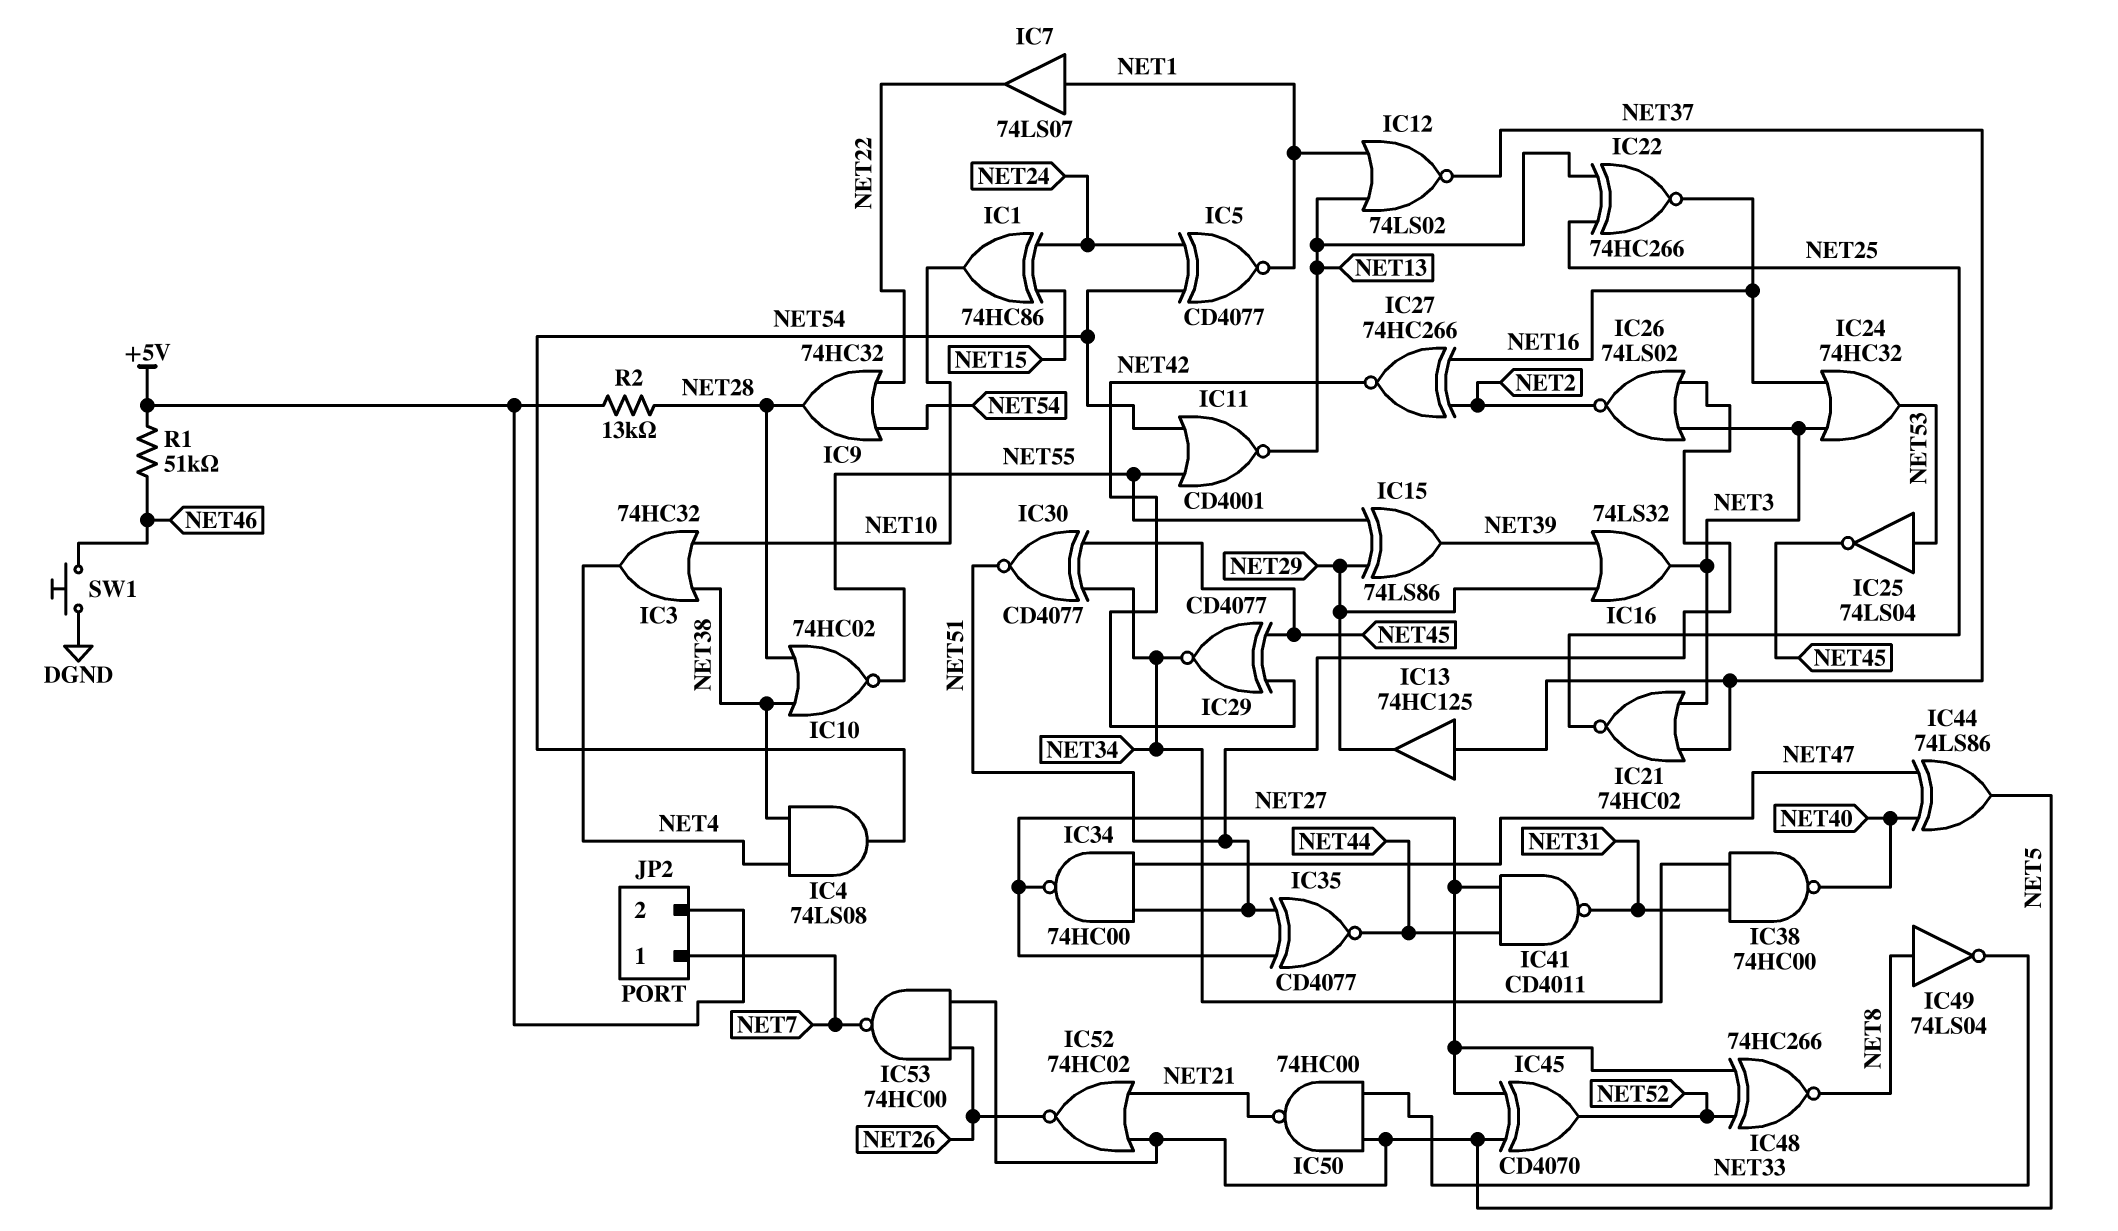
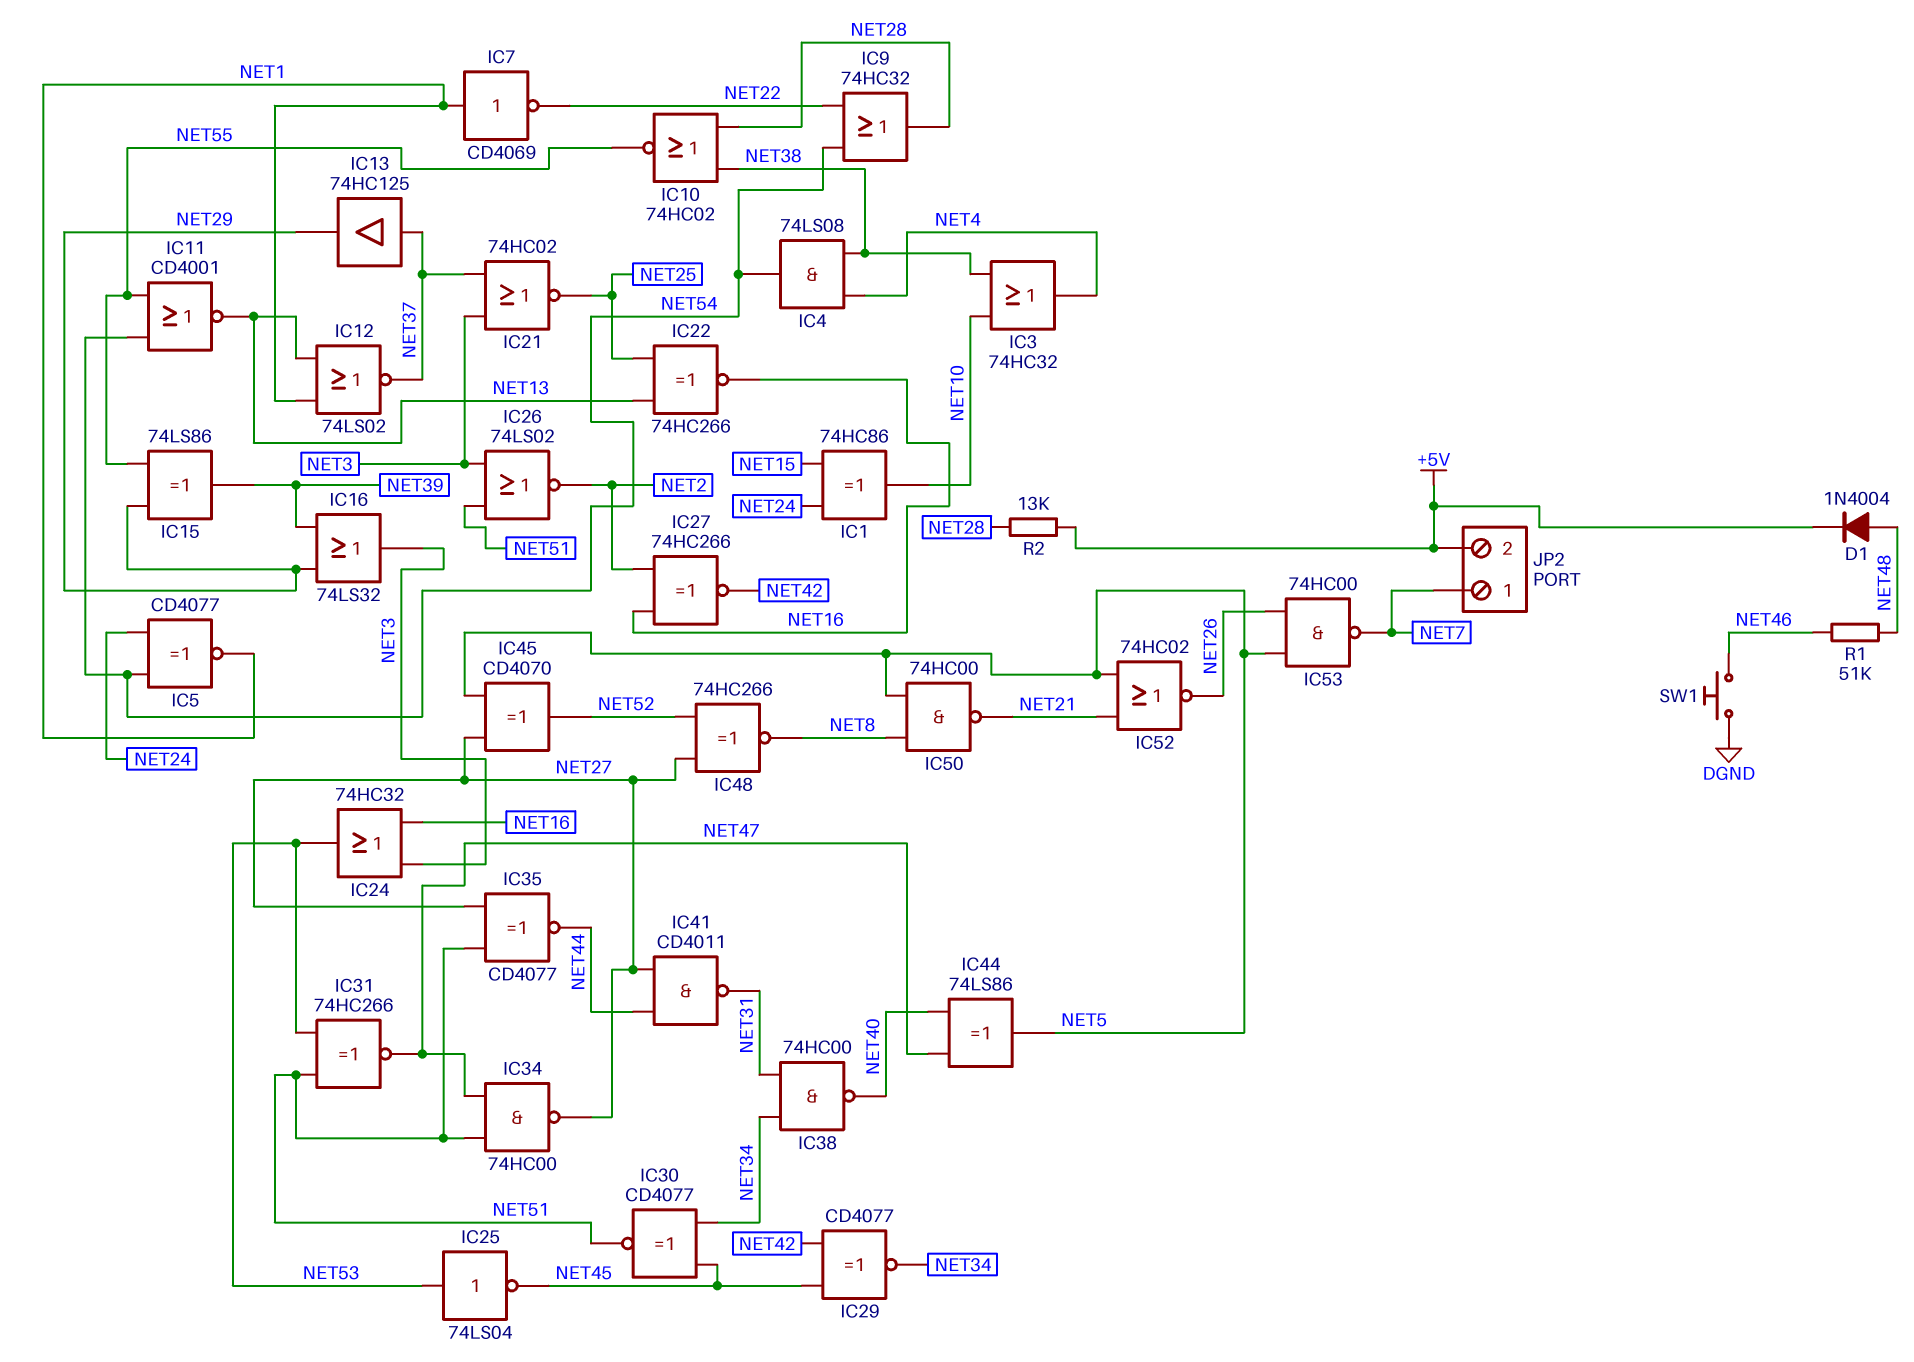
D1: none -> diode 1N4004 (A NET48, K +5V)
IC7: buffer 74LS07 (in NET1, out NET22) -> NOT CD4069 (in NET1, out NET22)
IC31: none -> XNOR 74HC266 (in NET51, in NET53, out NET47)
IC49: NOT 74LS04 (in NET8, out NET33) -> none
IC50: NAND 74HC00 (in NET5, in NET33, out NET21) -> NAND 74HC00 (in NET5, in NET8, out NET21)
R1: 51k (+5V, NET46) -> 51k (NET46, NET48)

